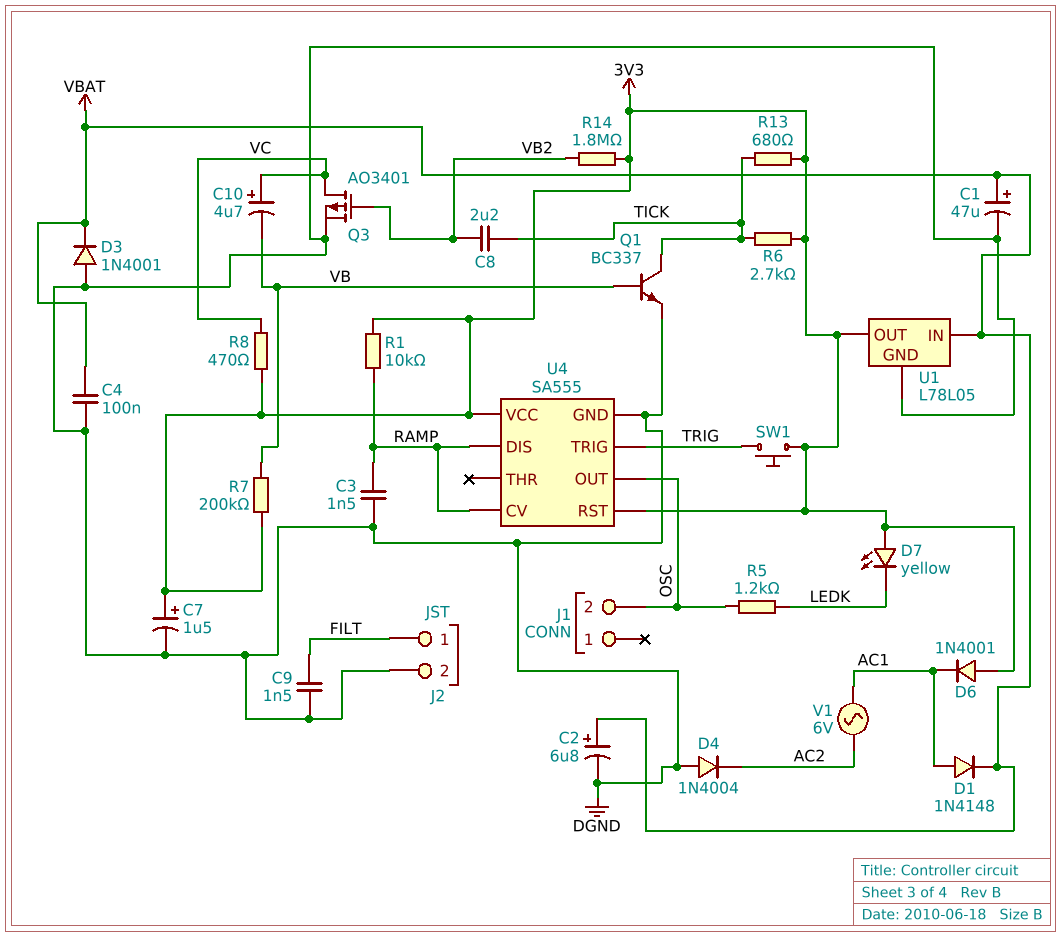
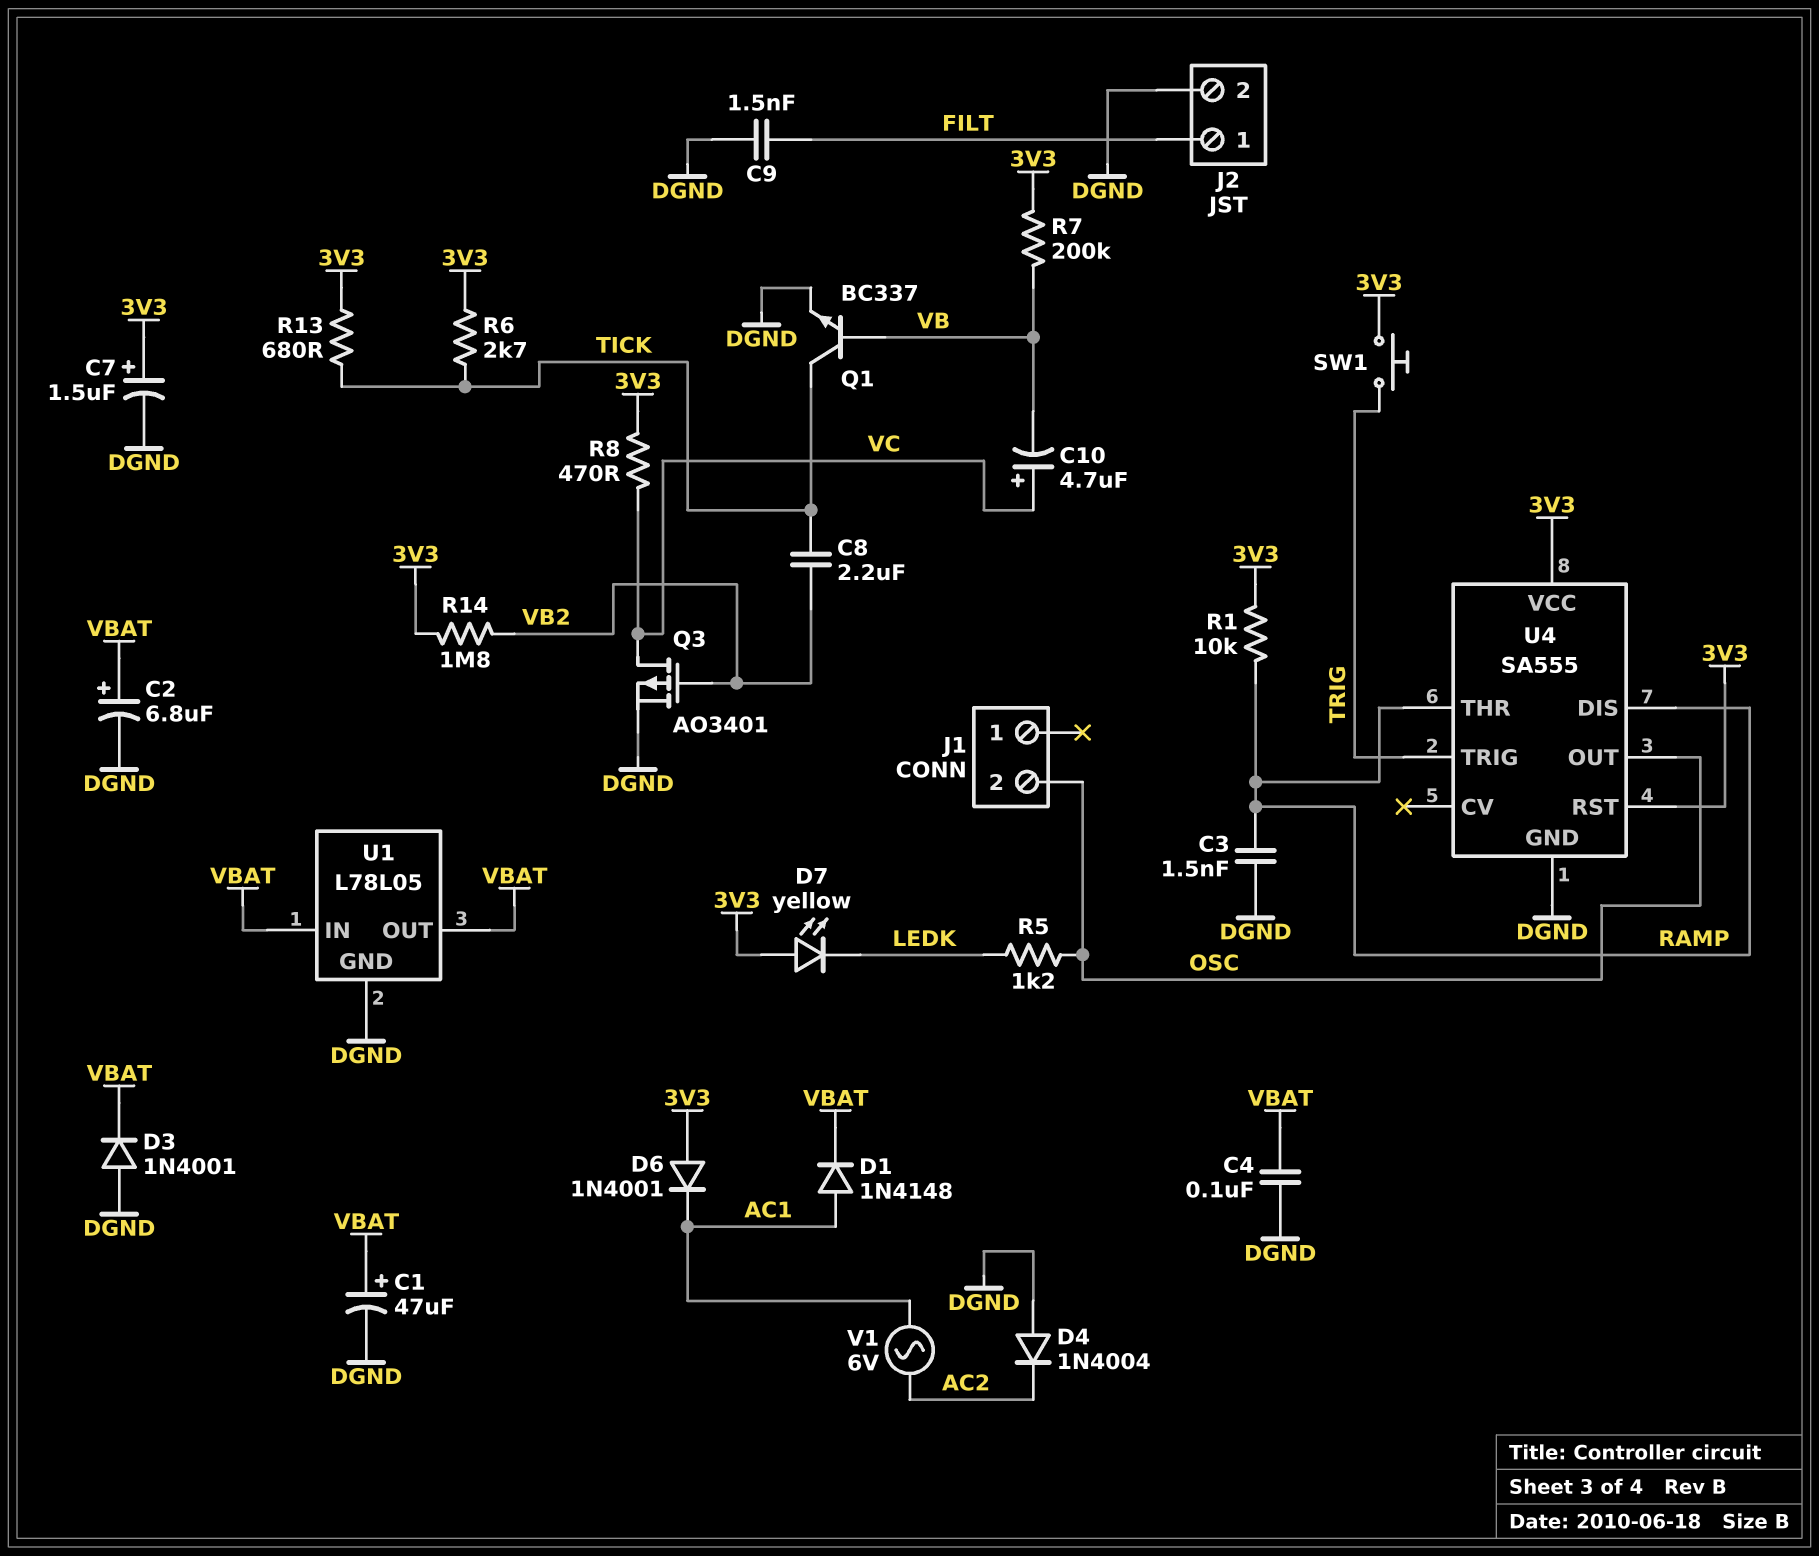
U1 pin OUT: 3V3 -> VBAT
U4 pin CV: RAMP -> none
U4 pin THR: none -> RAMP

